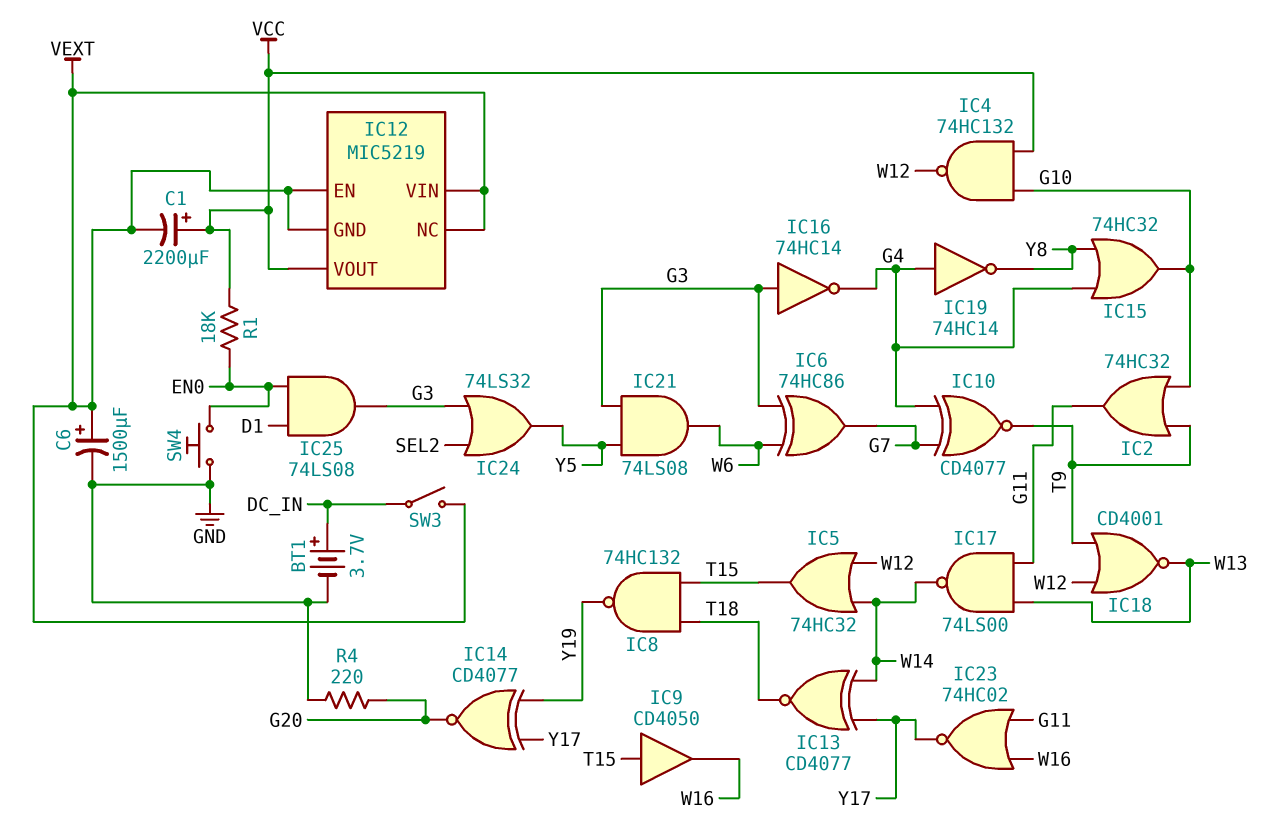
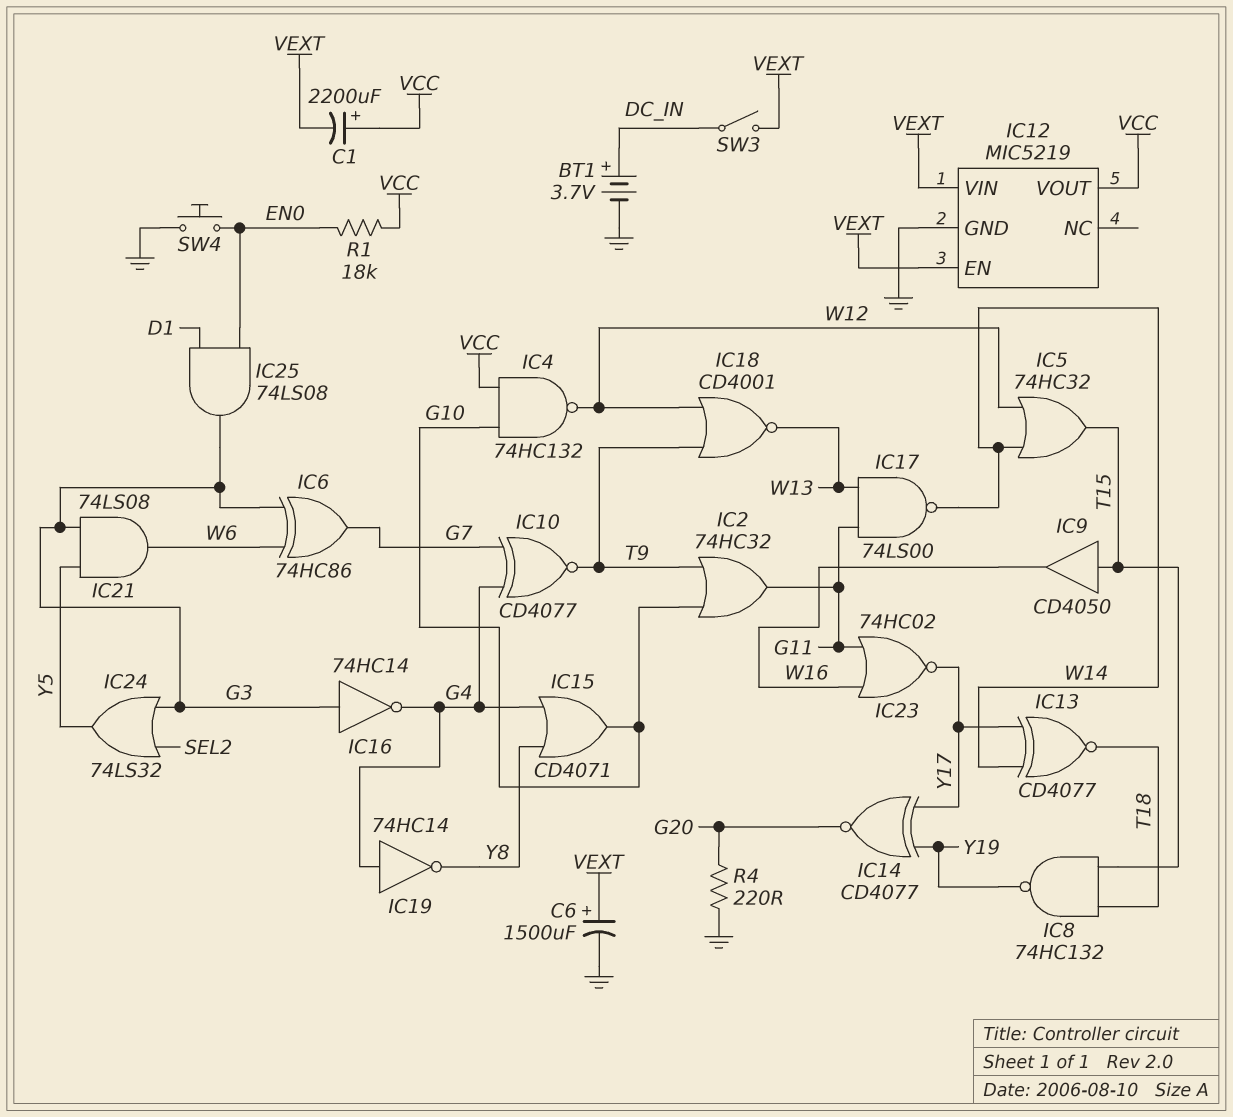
IC12 pin GND: VEXT -> GND
IC12 pin NC: VEXT -> none
IC15: OR 74HC32 (in G4, in Y8, out G10) -> OR CD4071 (in G4, in Y8, out G10)

